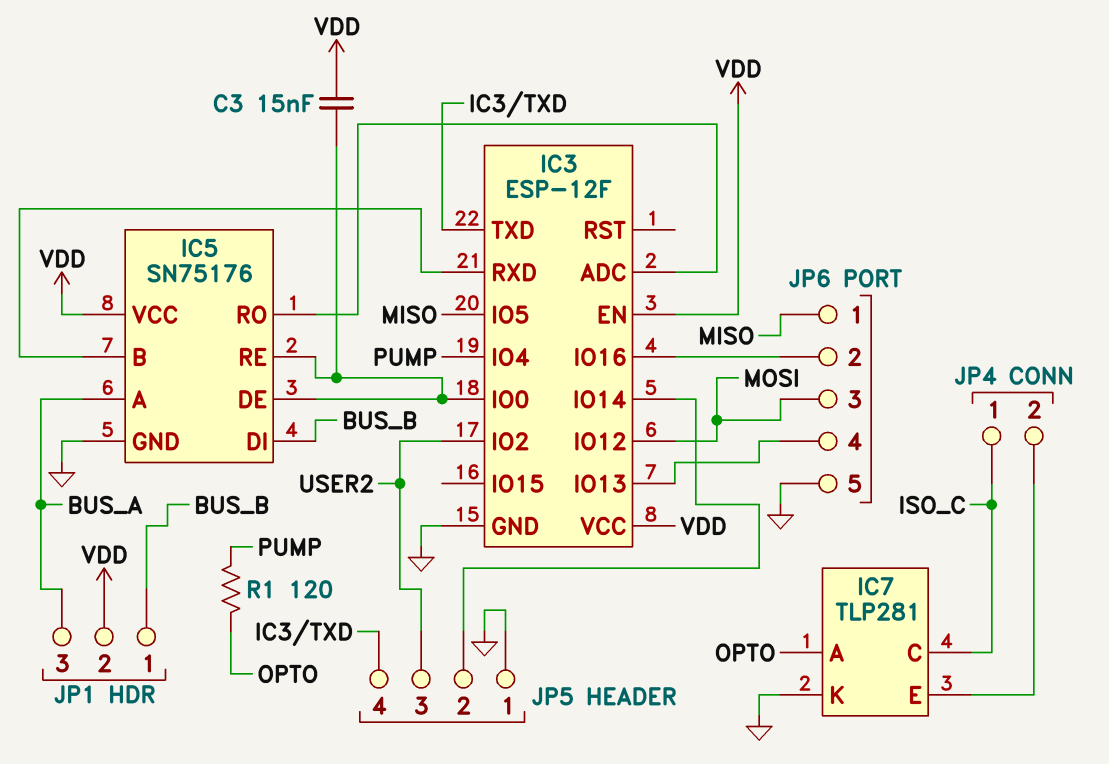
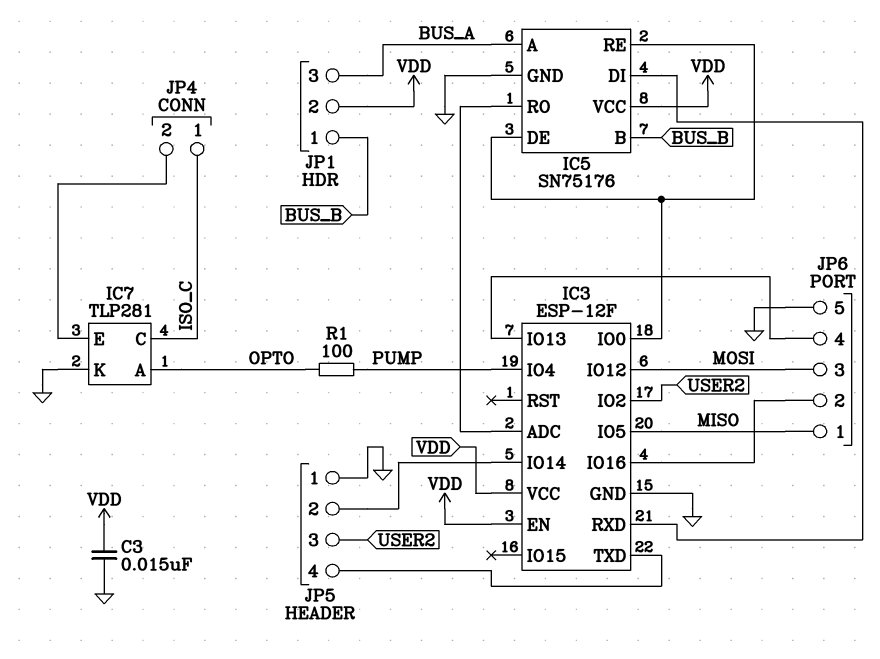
C3: 15nF (IC3/IO0, VDD) -> 15nF (GND, VDD)
IC5 pin B: IC3/RXD -> BUS_B
IC5 pin DI: BUS_B -> IC3/RXD
R1: 120 (OPTO, PUMP) -> 100 (OPTO, PUMP)

